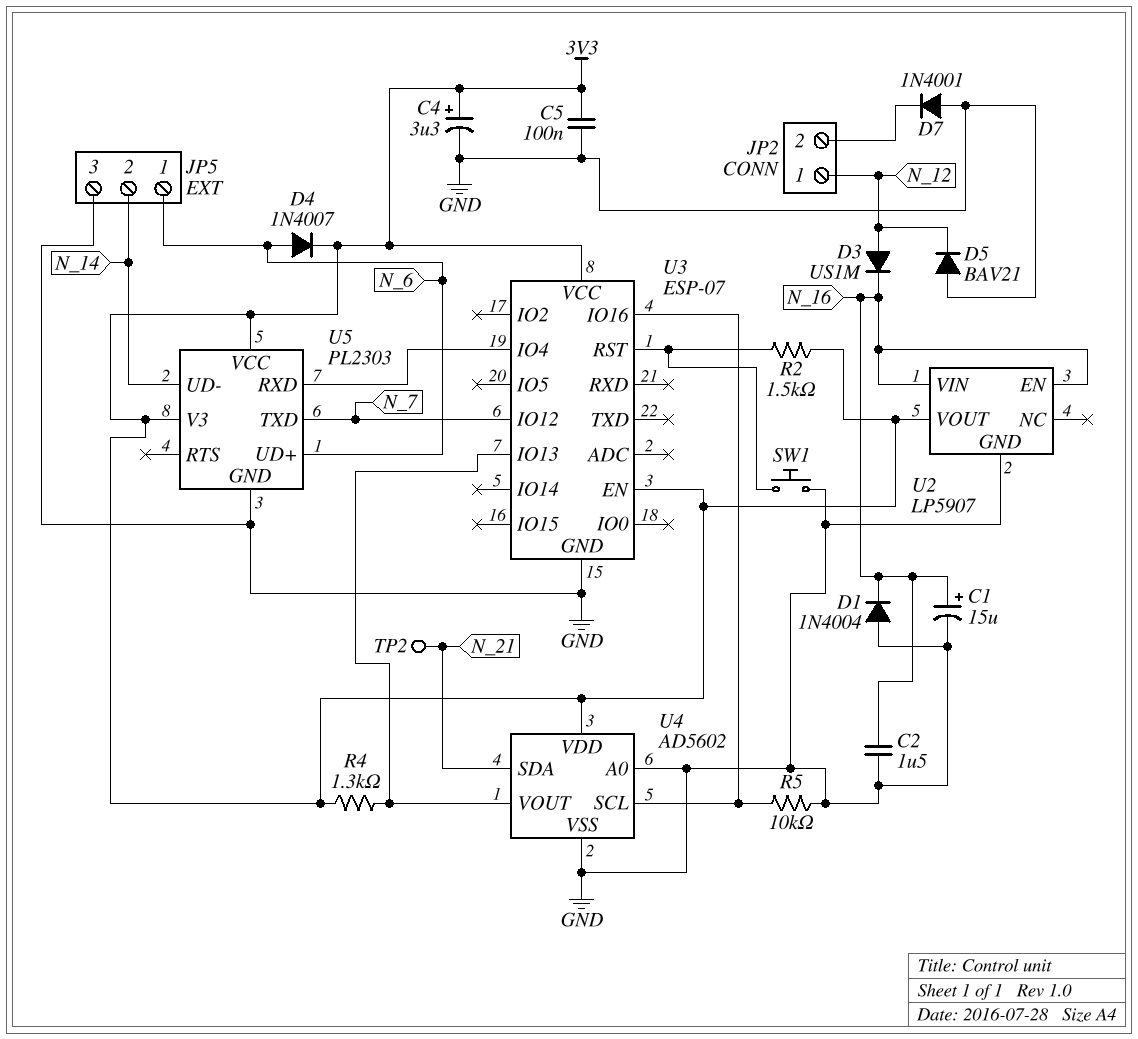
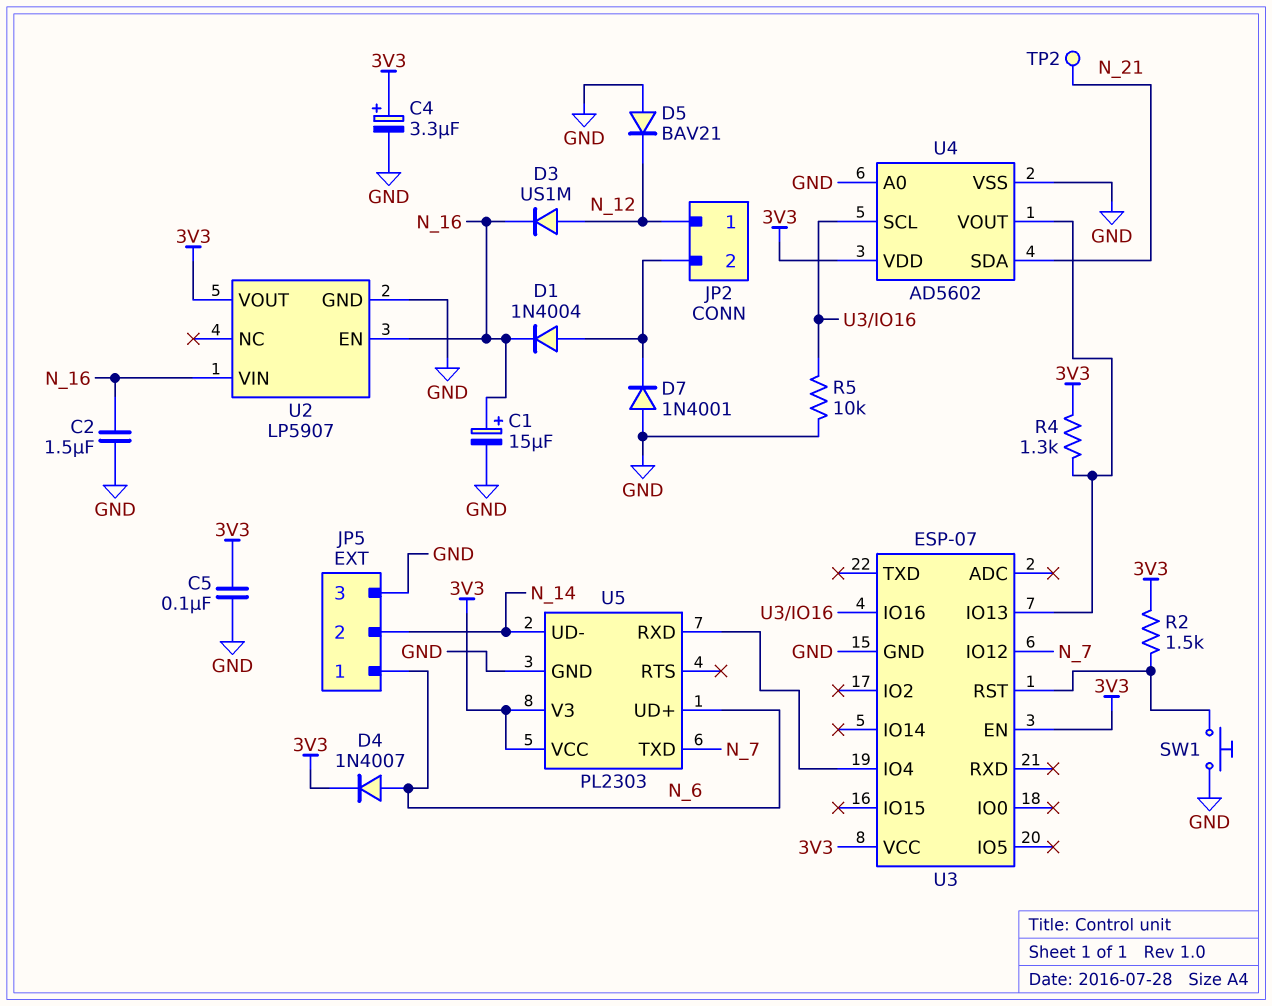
D1: diode 1N4004 (A GND, K N_16) -> diode 1N4004 (A JP2/2, K N_16)

